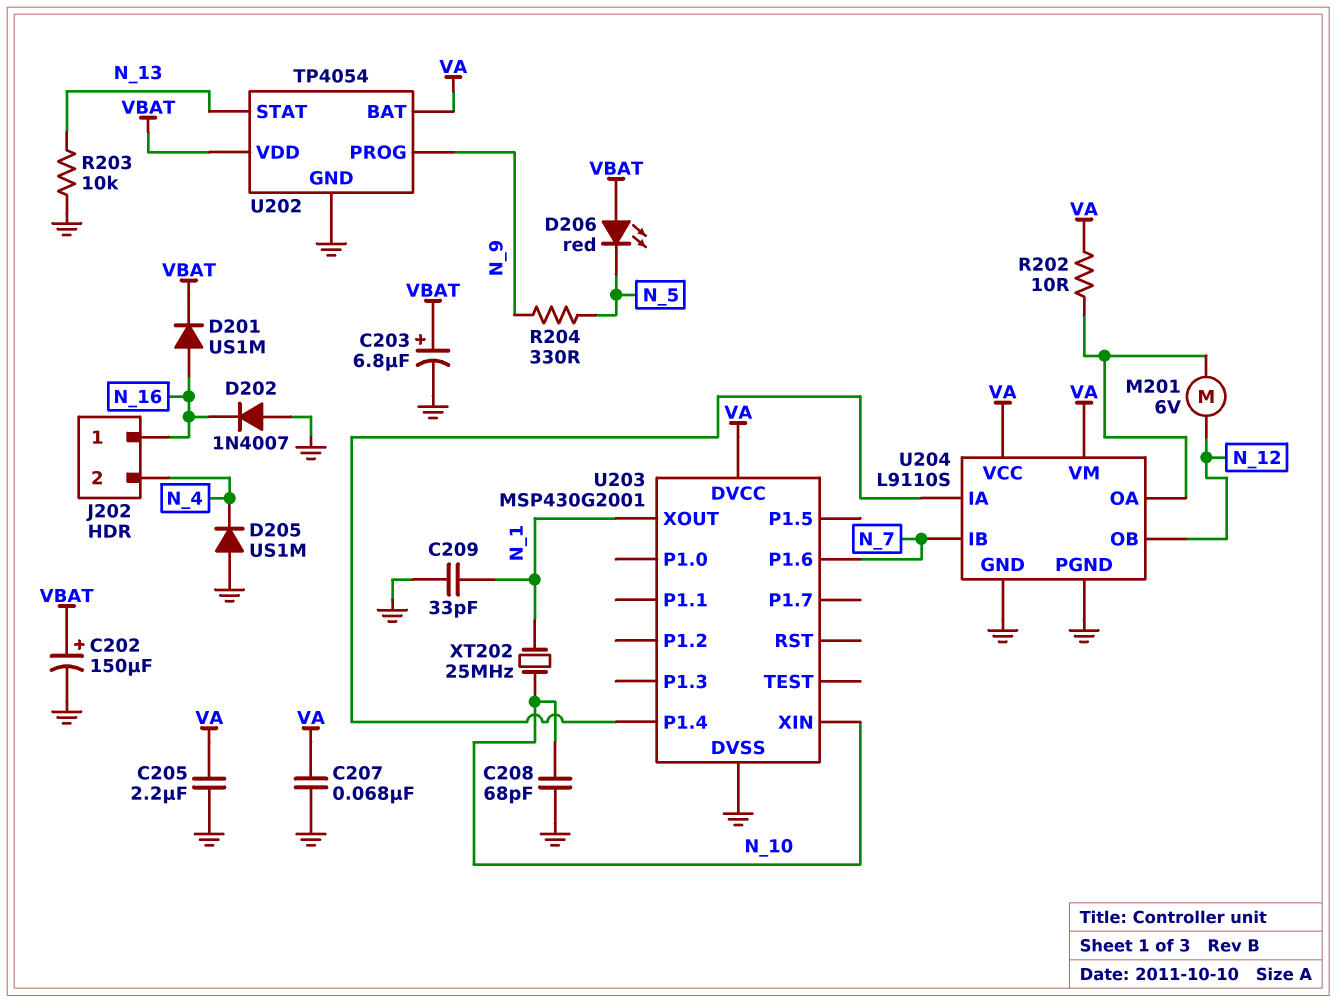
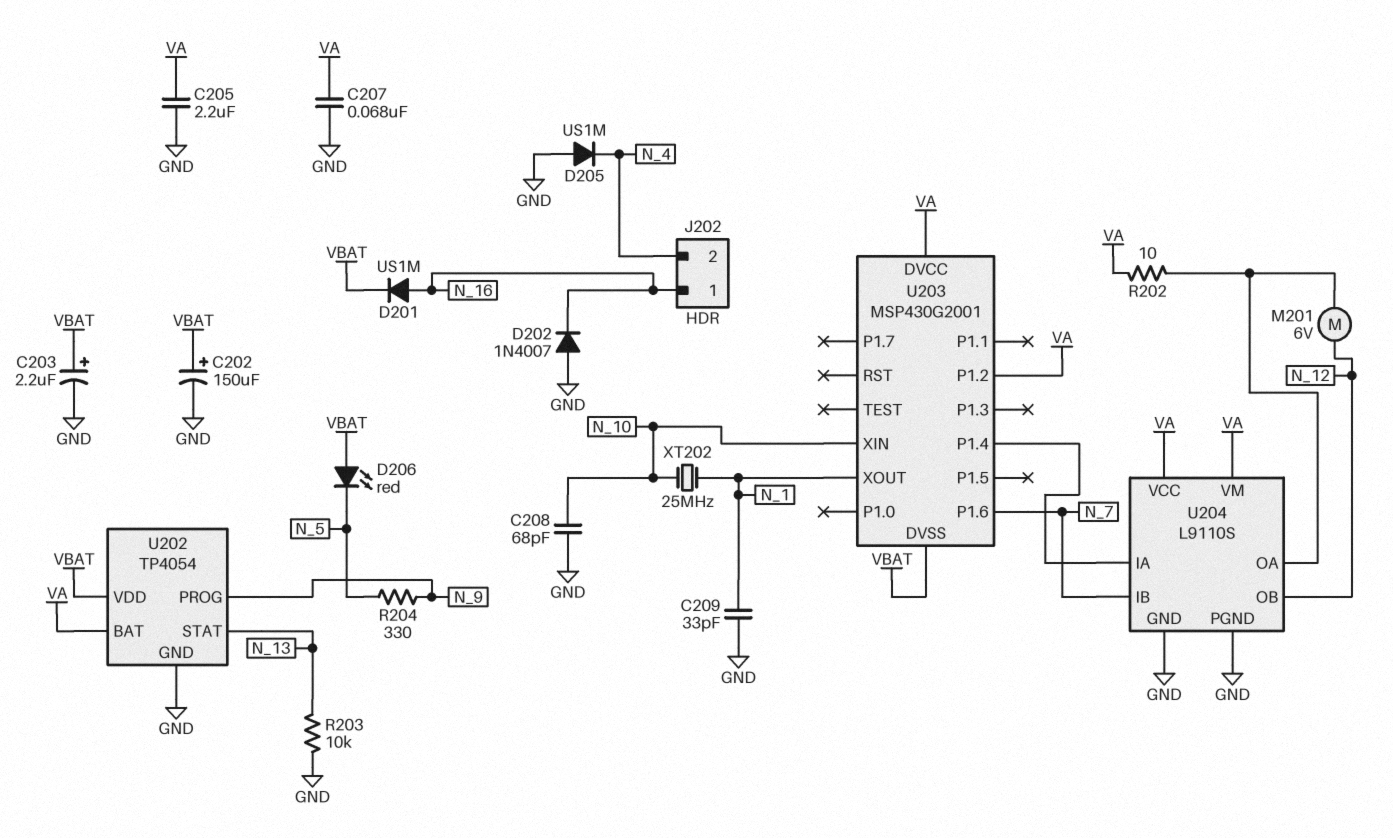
C203: 6.8uF (plus VBAT, minus GND) -> 2.2uF (plus VBAT, minus GND)
U203 pin DVSS: GND -> VBAT
U203 pin P1.2: none -> VA

